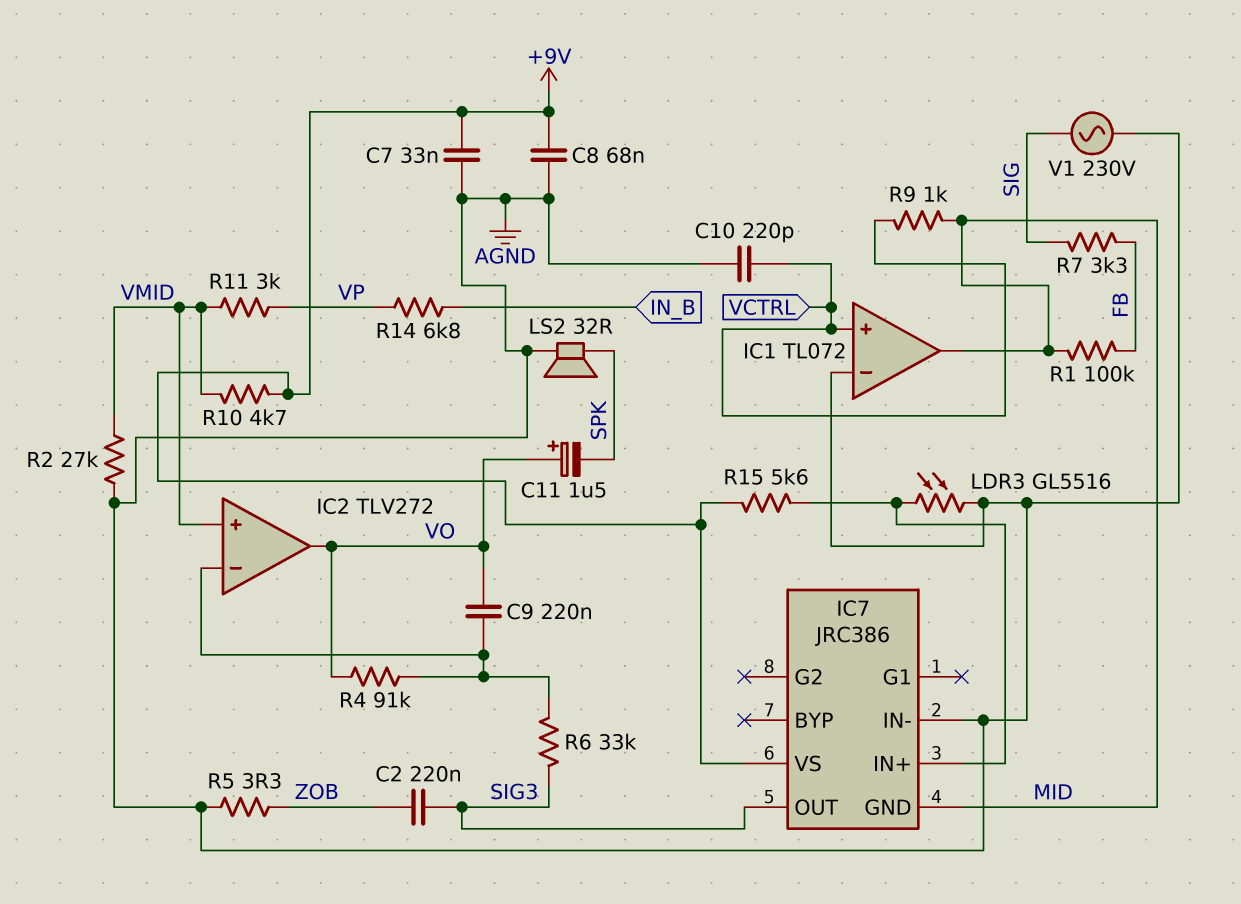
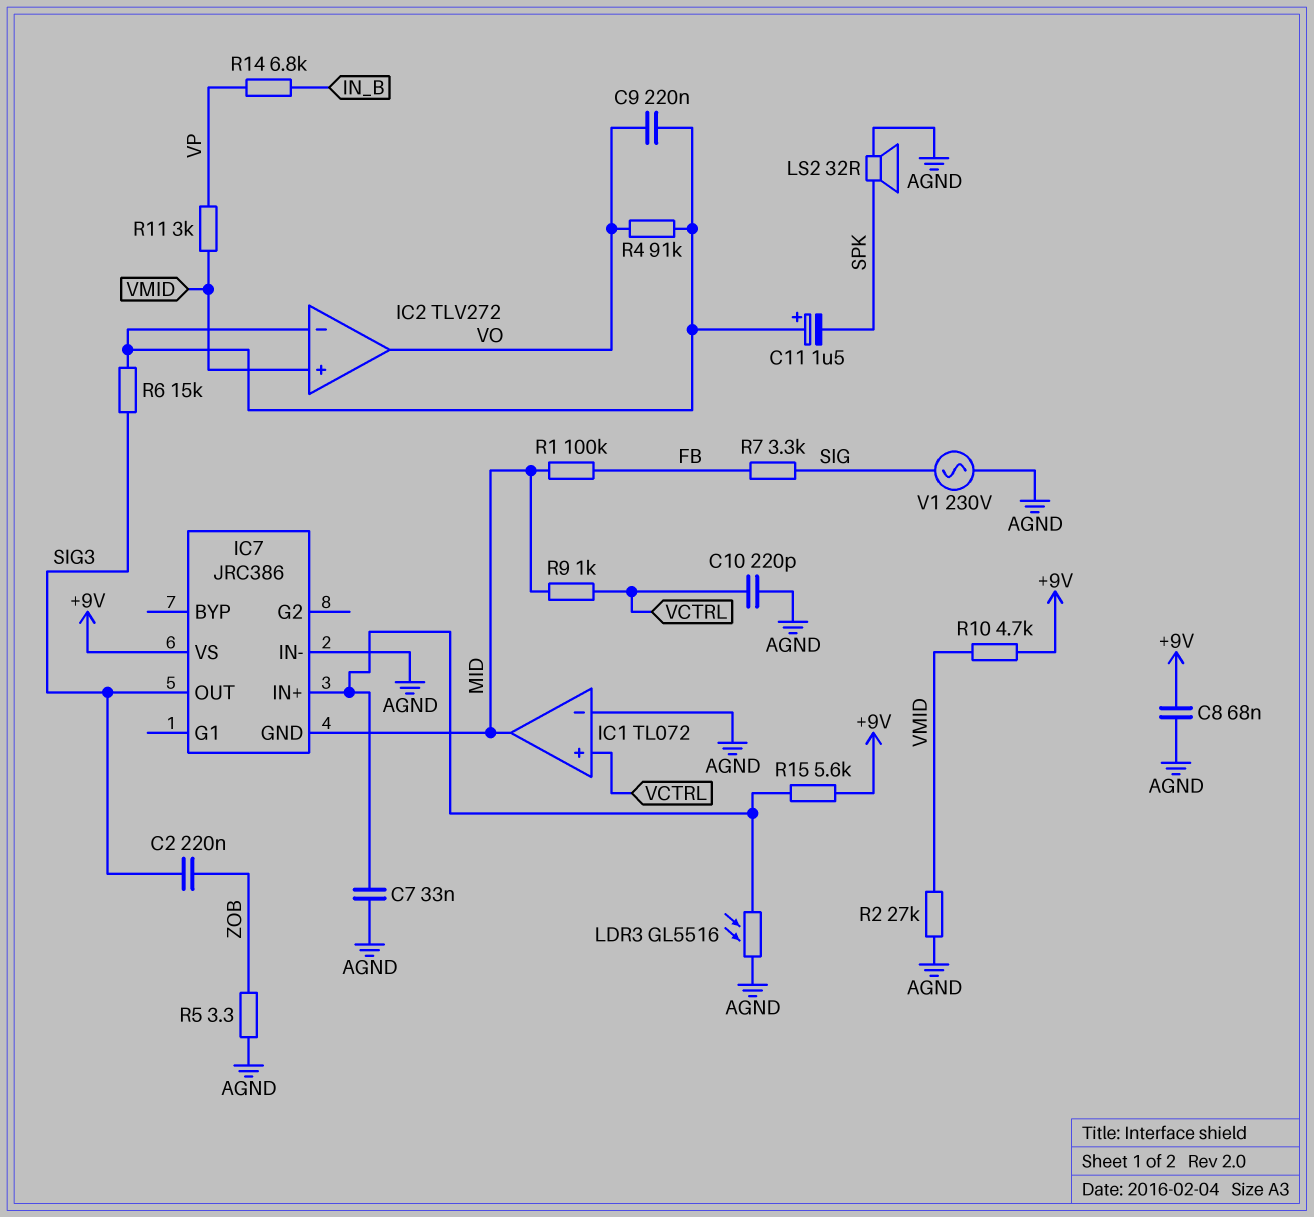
C7: 33nF (+9V, AGND) -> 33nF (AGND, IC7/IN+)
C11: 1.5uF (plus VO, minus SPK) -> 1.5uF (plus IC2/in-, minus SPK)
R6: 33k (IC2/in-, SIG3) -> 15k (IC2/in-, SIG3)

